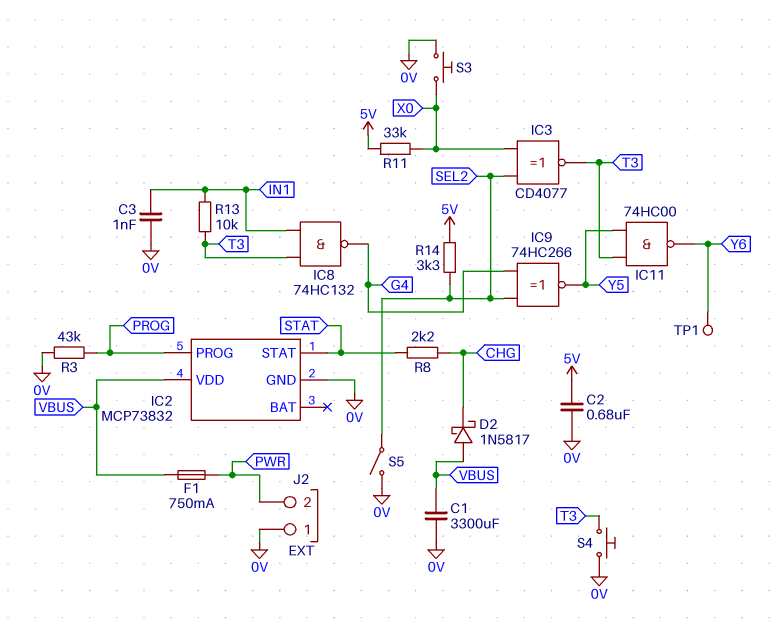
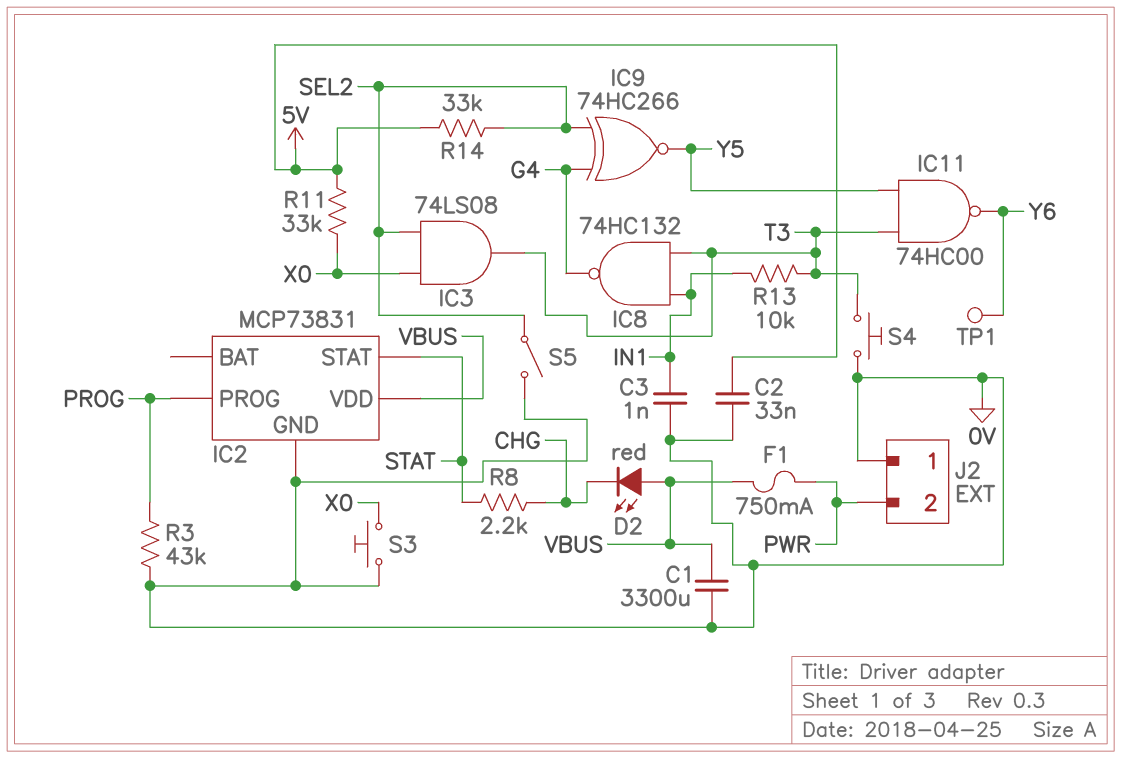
C2: 680nF (0V, 5V) -> 33nF (0V, 5V)
D2: schottky 1N5817 (A VBUS, K CHG) -> LED red (A VBUS, K CHG)
IC2: MCP73832 -> MCP73831
IC3: XNOR CD4077 (in SEL2, in X0, out T3) -> AND 74LS08 (in SEL2, in X0, out T3)
R14: 3.3k (5V, SEL2) -> 33k (5V, SEL2)

